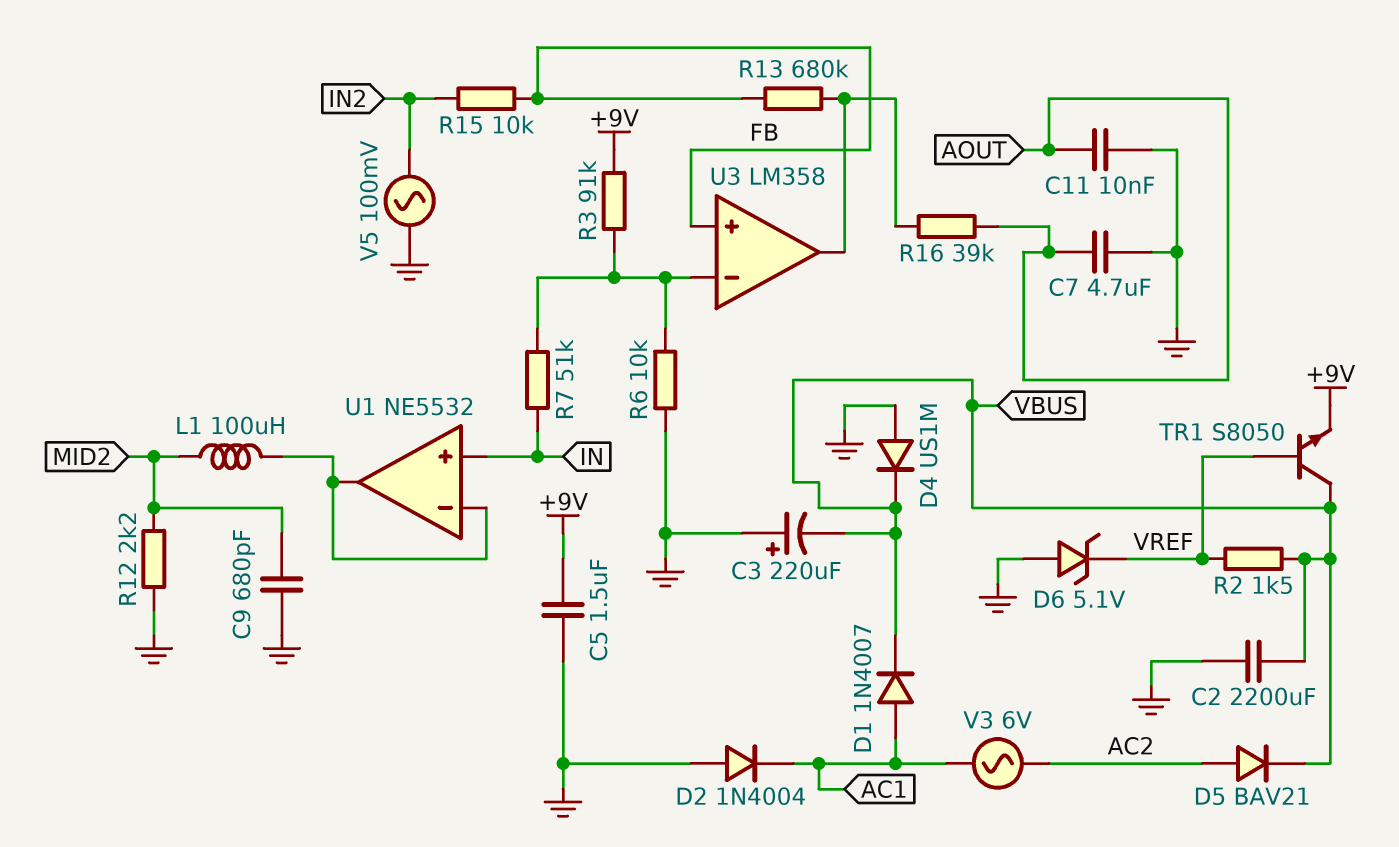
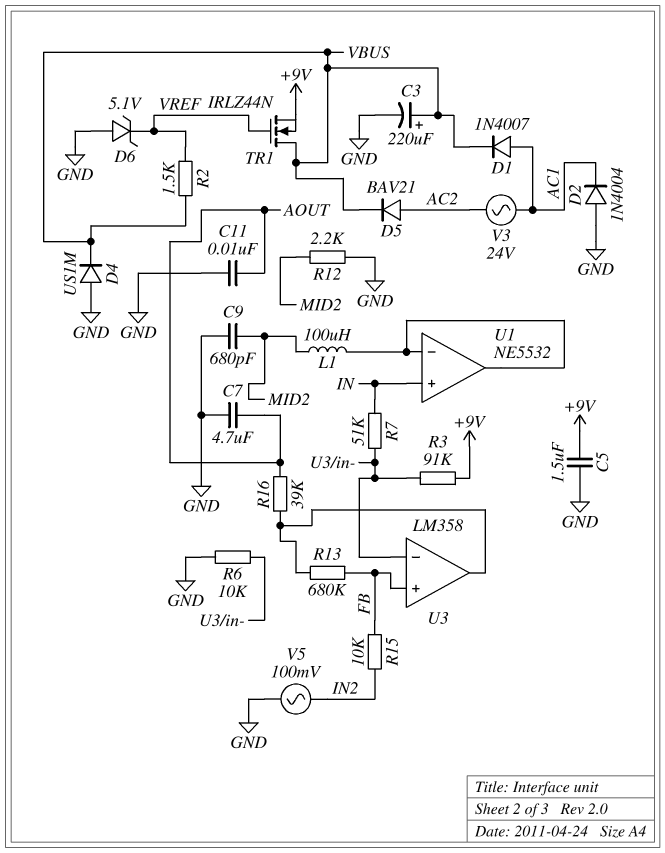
C2: 2200uF (GND, VBUS) -> none
C3: 220uF (plus GND, minus VBUS) -> 220uF (plus VBUS, minus GND)
TR1: NPN S8050 (B VREF, C VBUS, E +9V) -> NMOS IRLZ44N (G VREF, D VBUS, S +9V)
V3: AC 6V (AC1, AC2) -> AC 24V (AC1, AC2)

